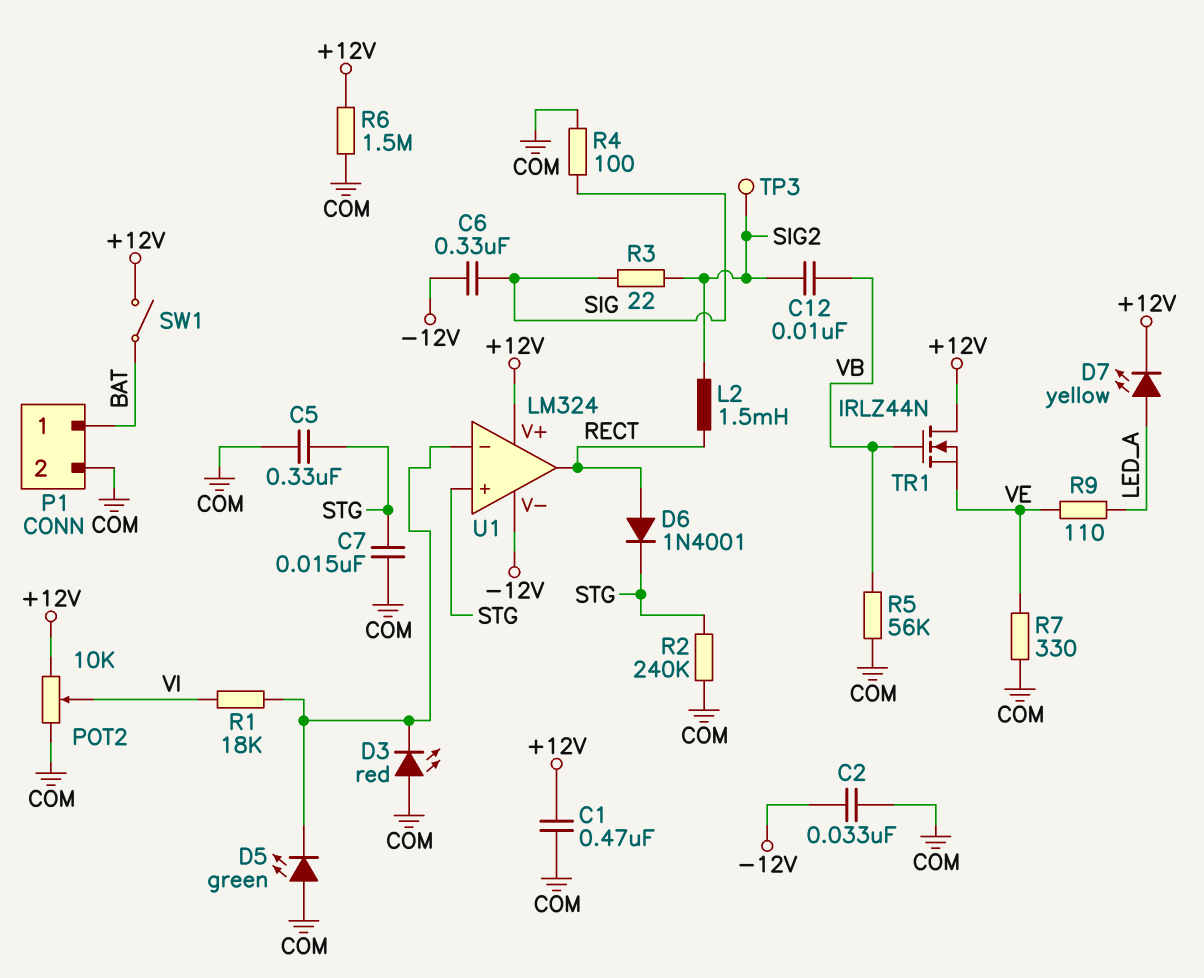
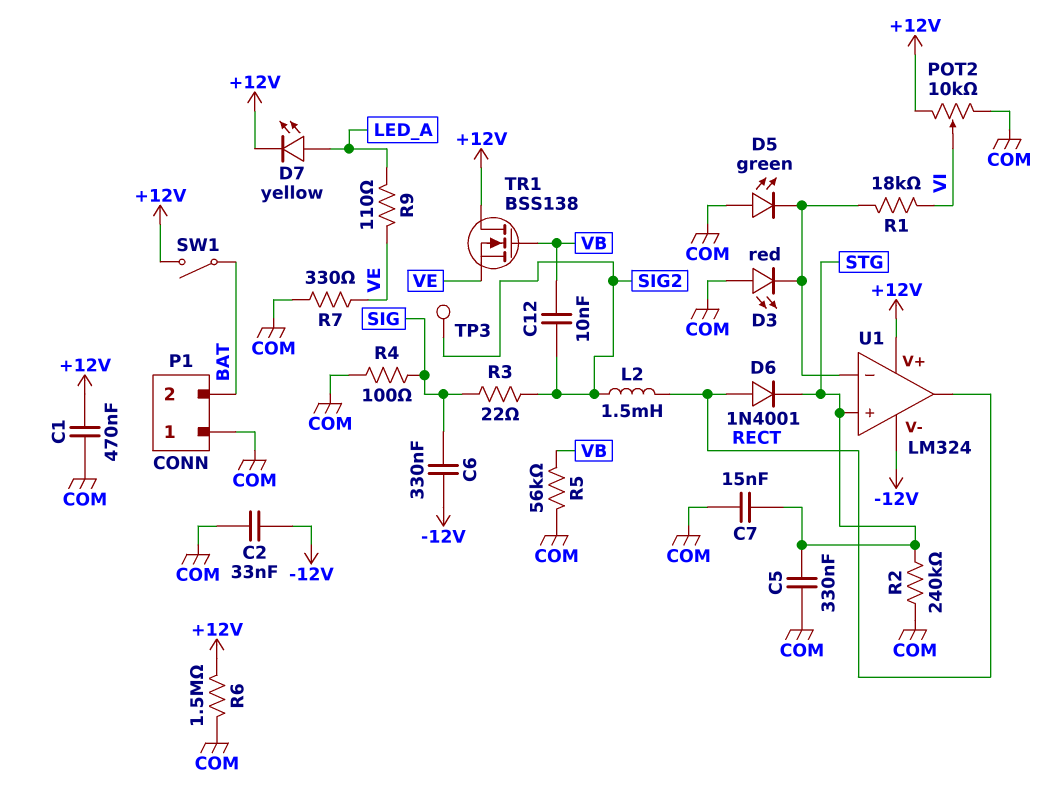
P1 pin 1: BAT -> COM
P1 pin 2: COM -> BAT
TR1: NMOS IRLZ44N (G VB, D +12V, S VE) -> NMOS BSS138 (G VB, D +12V, S VE)

